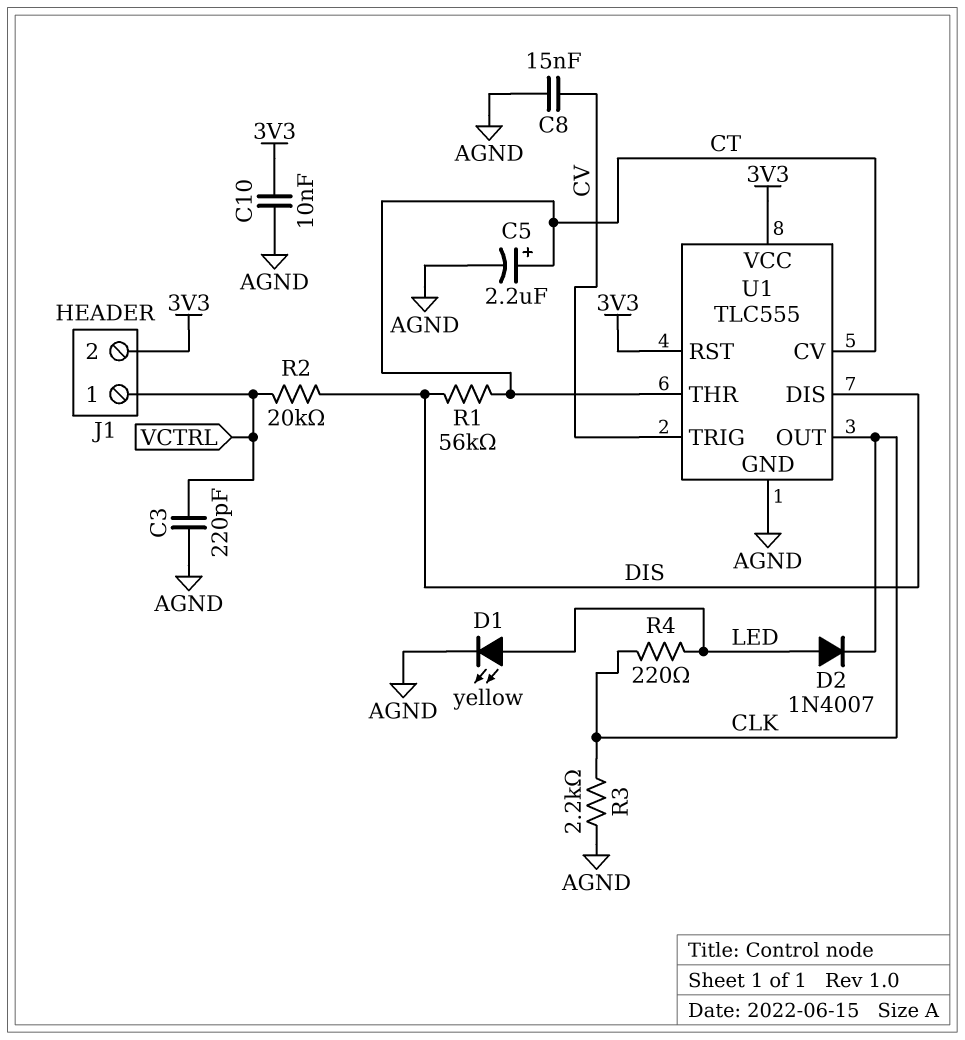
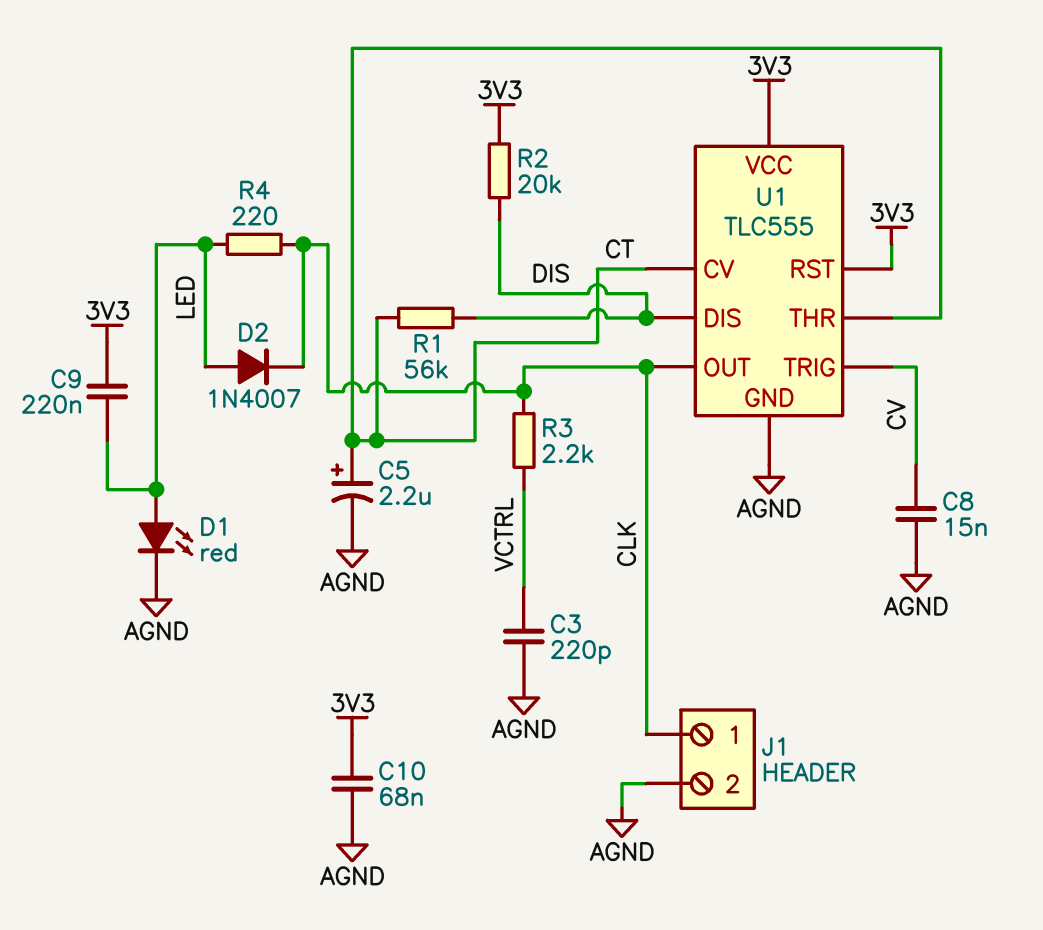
C9: none -> 220nF (3V3, LED)
C10: 10nF (3V3, AGND) -> 68nF (3V3, AGND)
D1: LED yellow (A LED, K AGND) -> LED red (A LED, K AGND)
J1 pin 1: VCTRL -> CLK
J1 pin 2: 3V3 -> AGND
R2: 20k (DIS, VCTRL) -> 20k (3V3, DIS)
R3: 2.2k (AGND, CLK) -> 2.2k (CLK, VCTRL)

